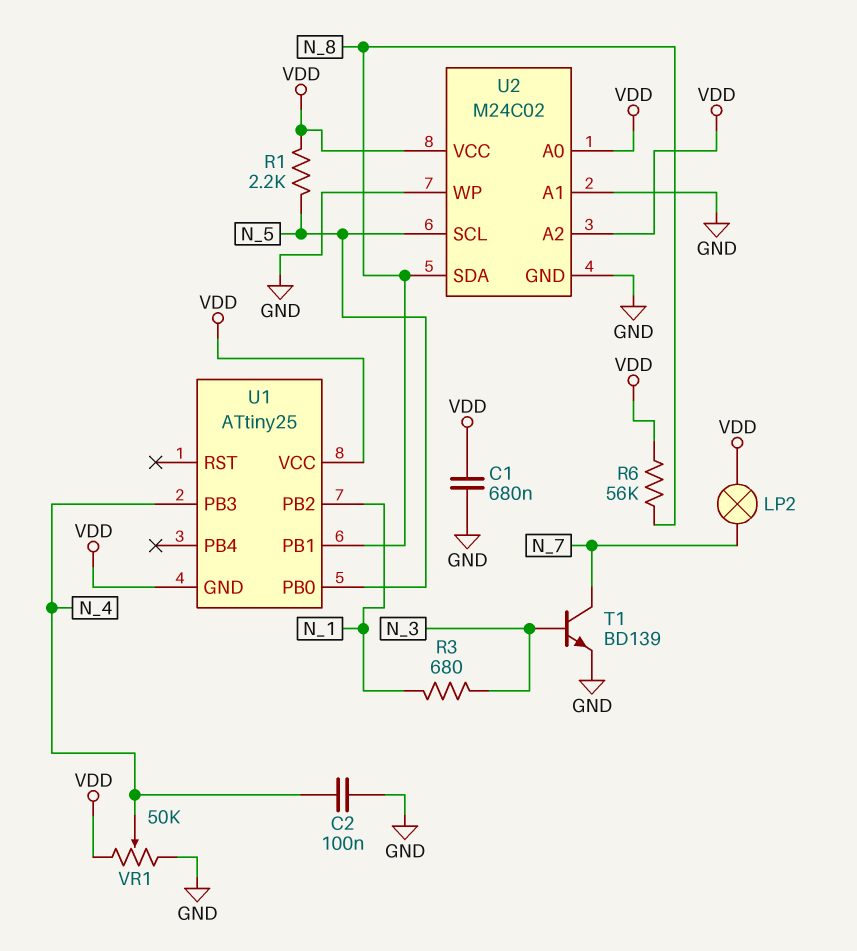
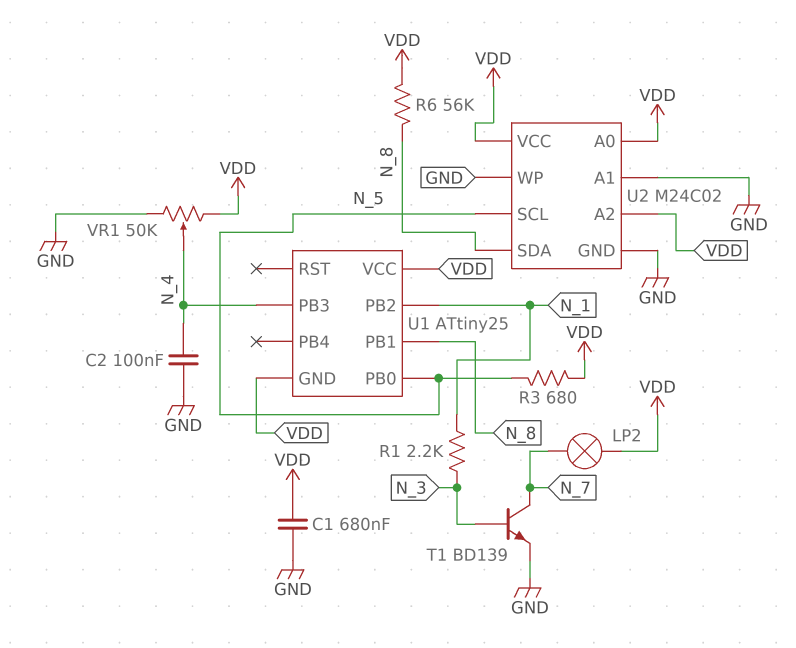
R1: 2.2k (N_5, VDD) -> 2.2k (N_1, N_3)
R3: 680 (N_1, N_3) -> 680 (N_5, VDD)

